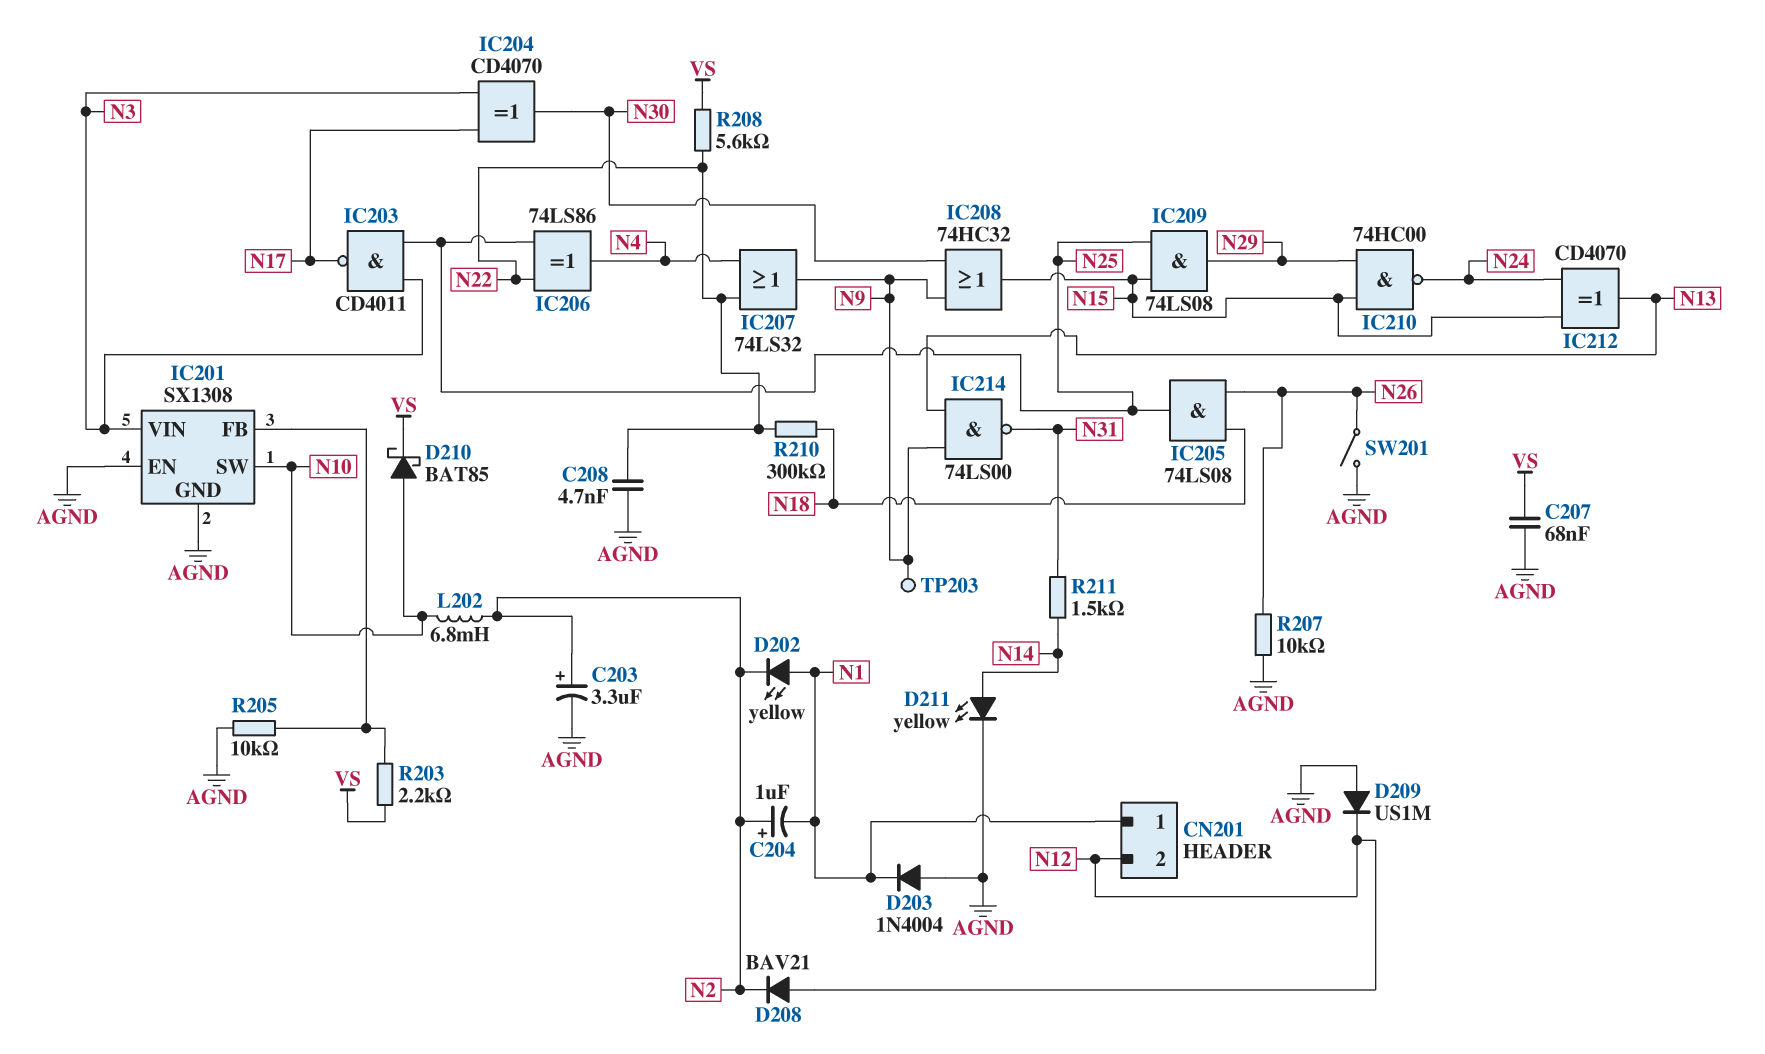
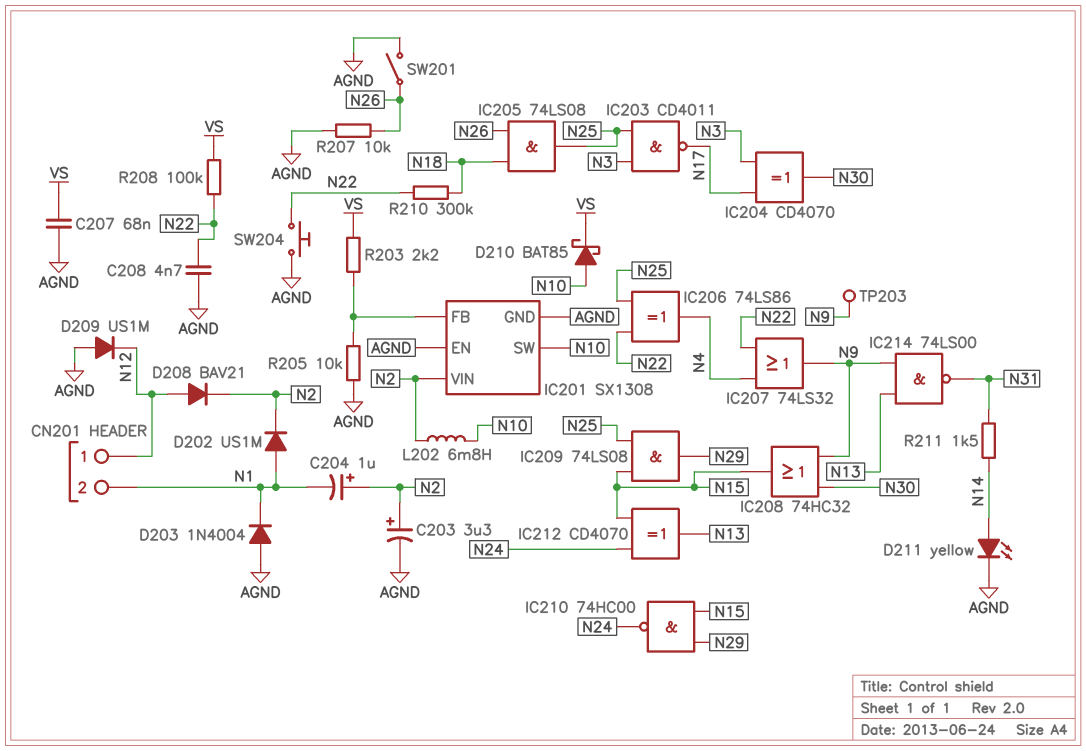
CN201 pin 1: N1 -> N12
CN201 pin 2: N12 -> N1
D202: LED yellow (A N1, K N2) -> diode US1M (A N1, K N2)
IC201 pin VIN: N3 -> N2
R208: 5.6k (N22, VS) -> 100k (N22, VS)
SW204: none -> button (AGND, N22)

